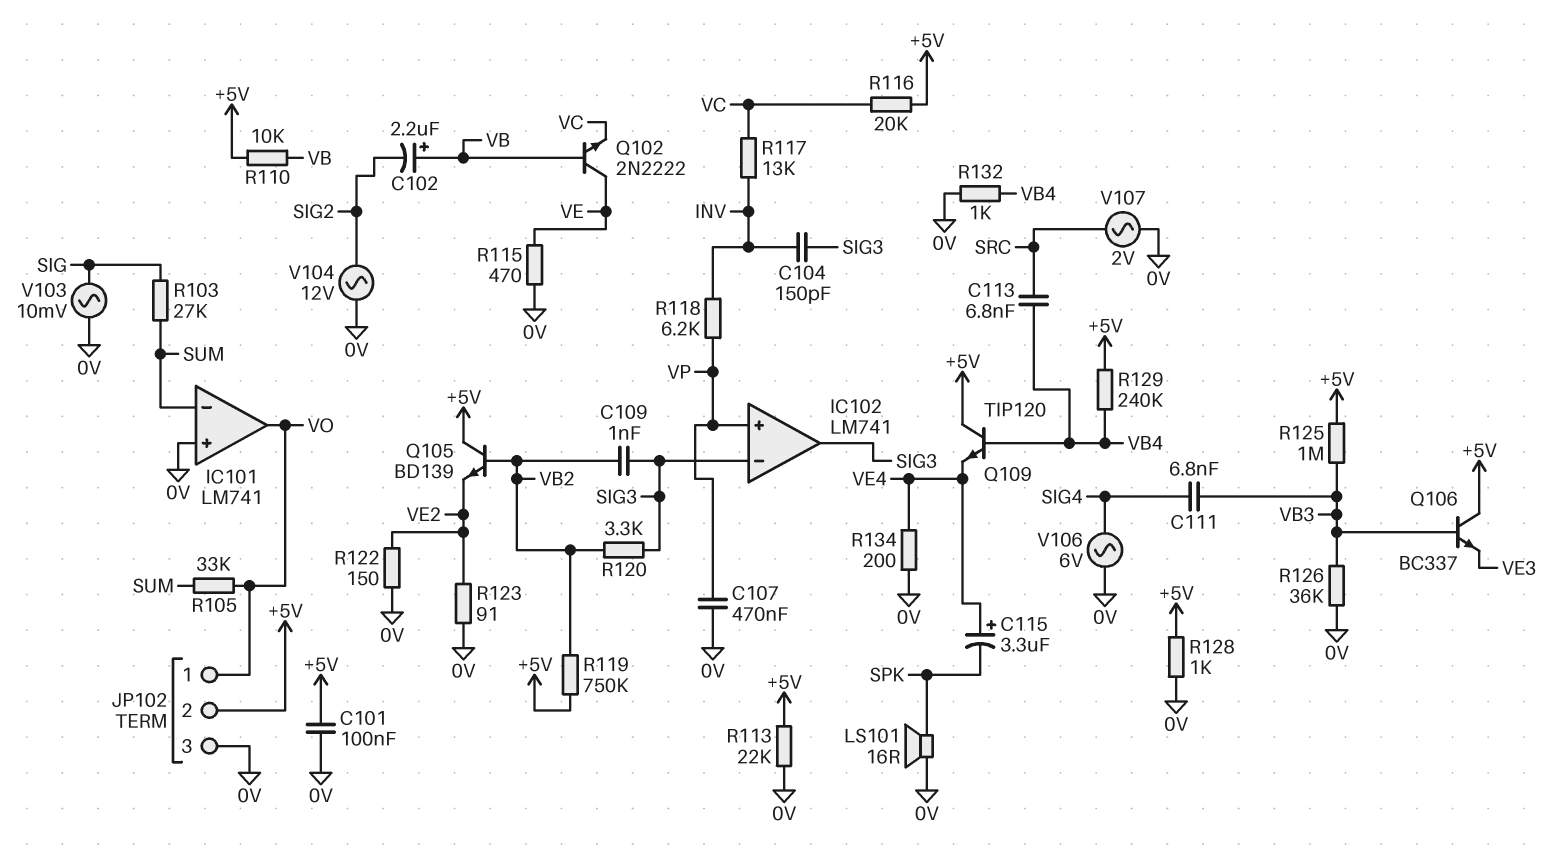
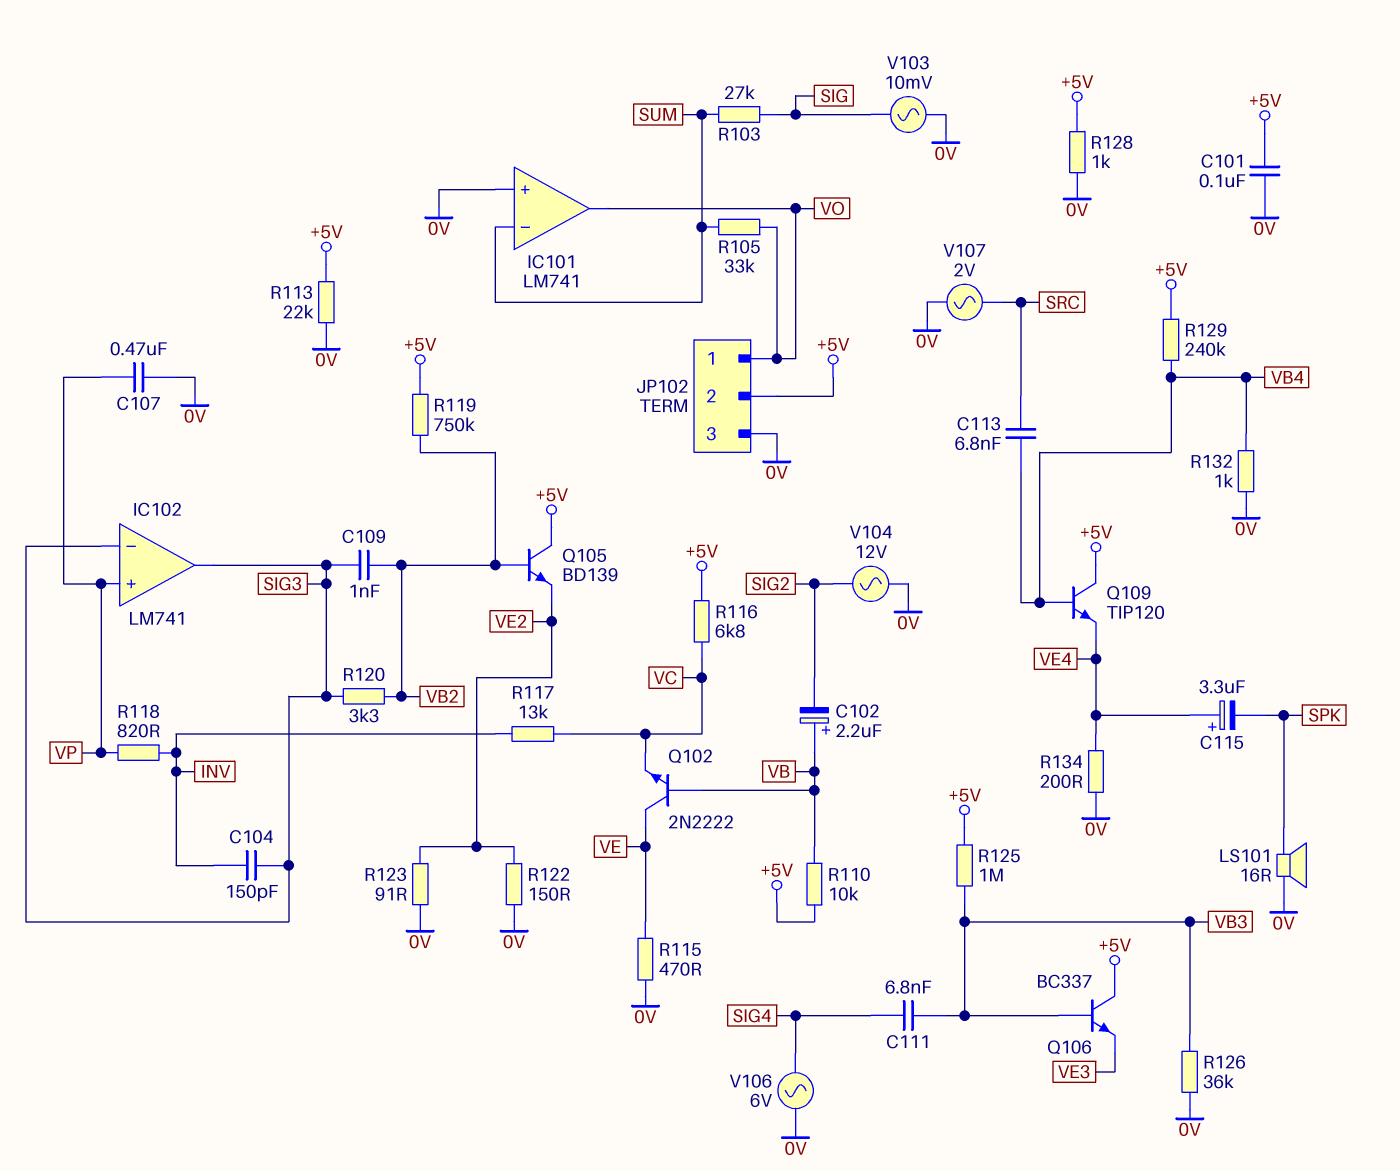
R116: 20k (+5V, VC) -> 6.8k (+5V, VC)
R118: 6.2k (INV, VP) -> 820 (INV, VP)

